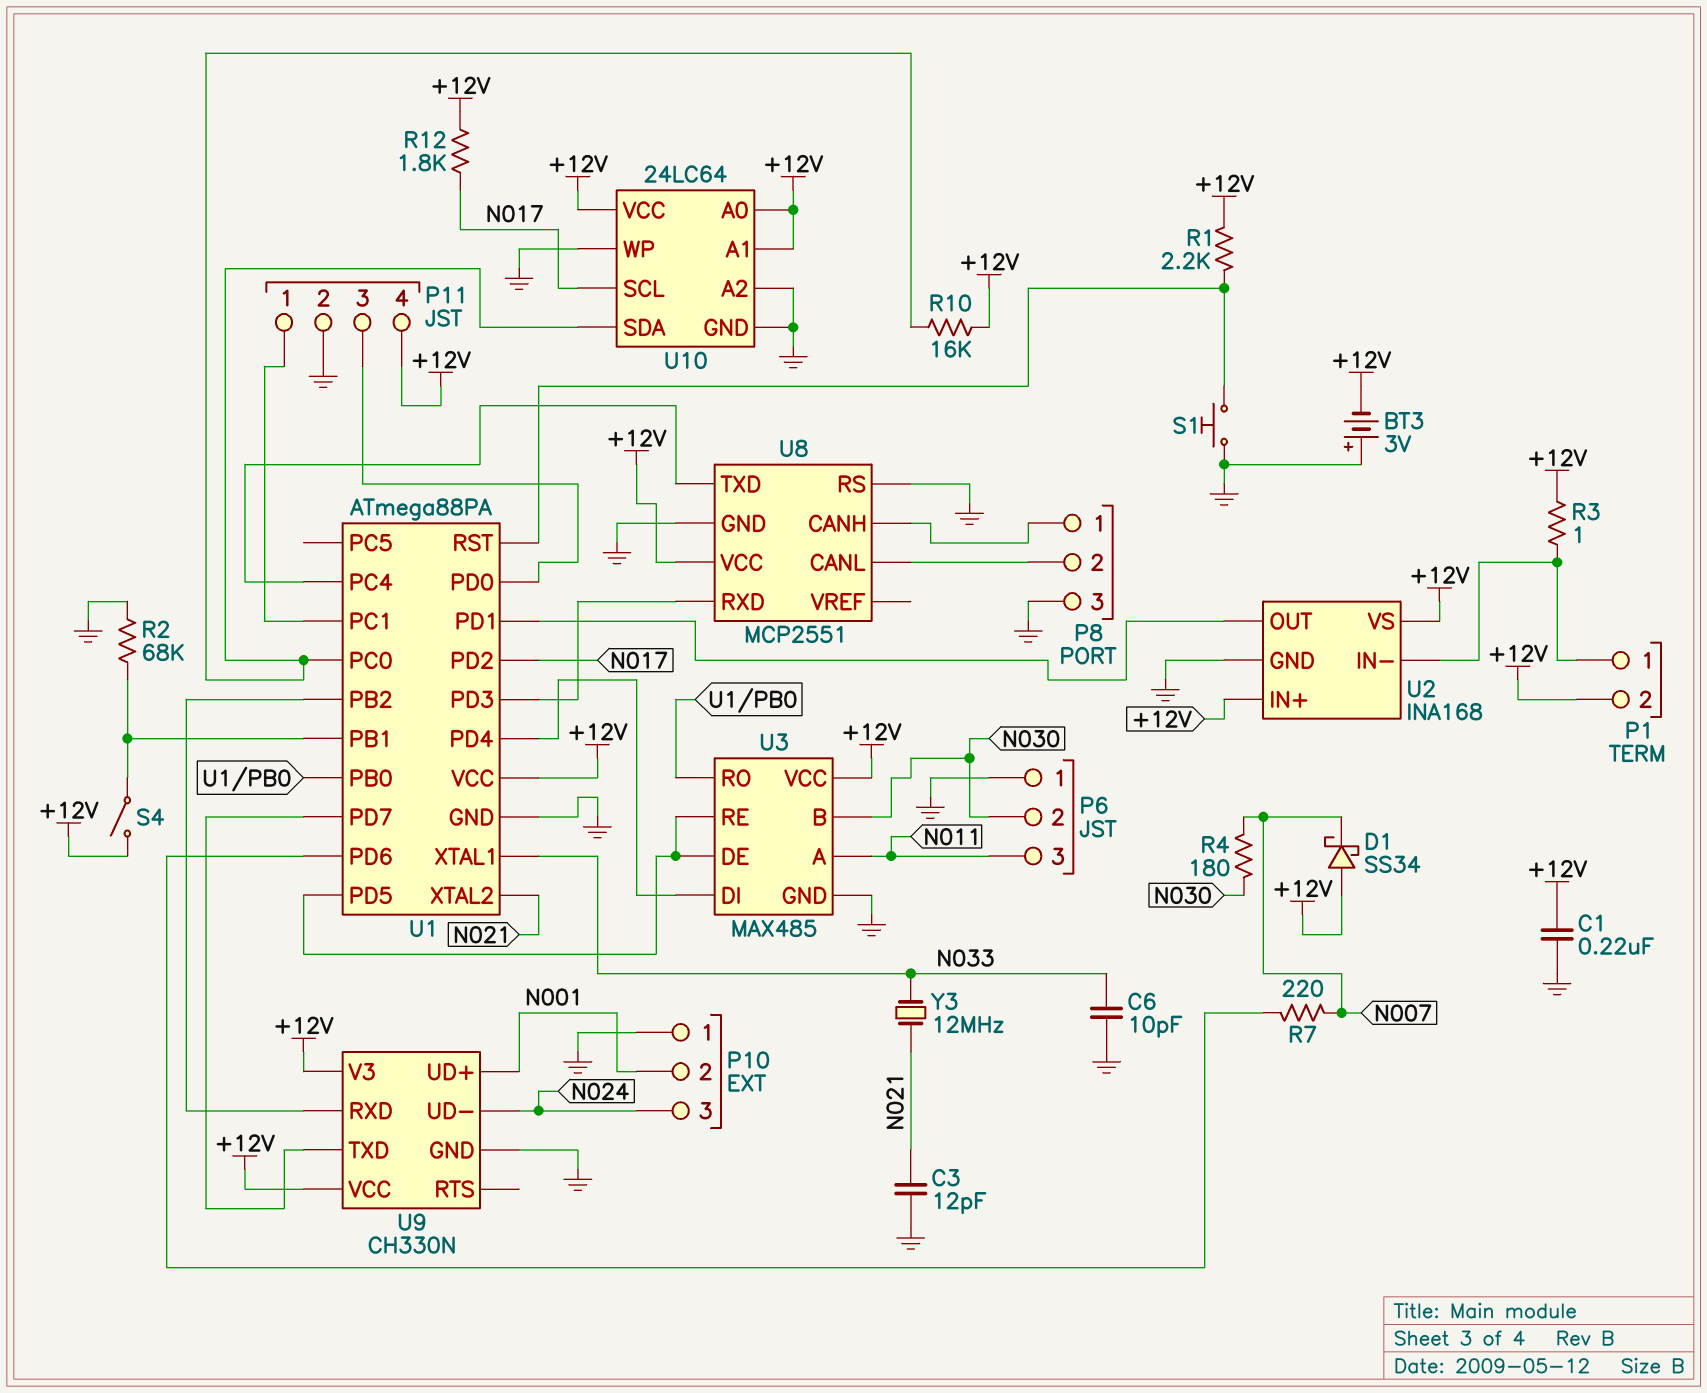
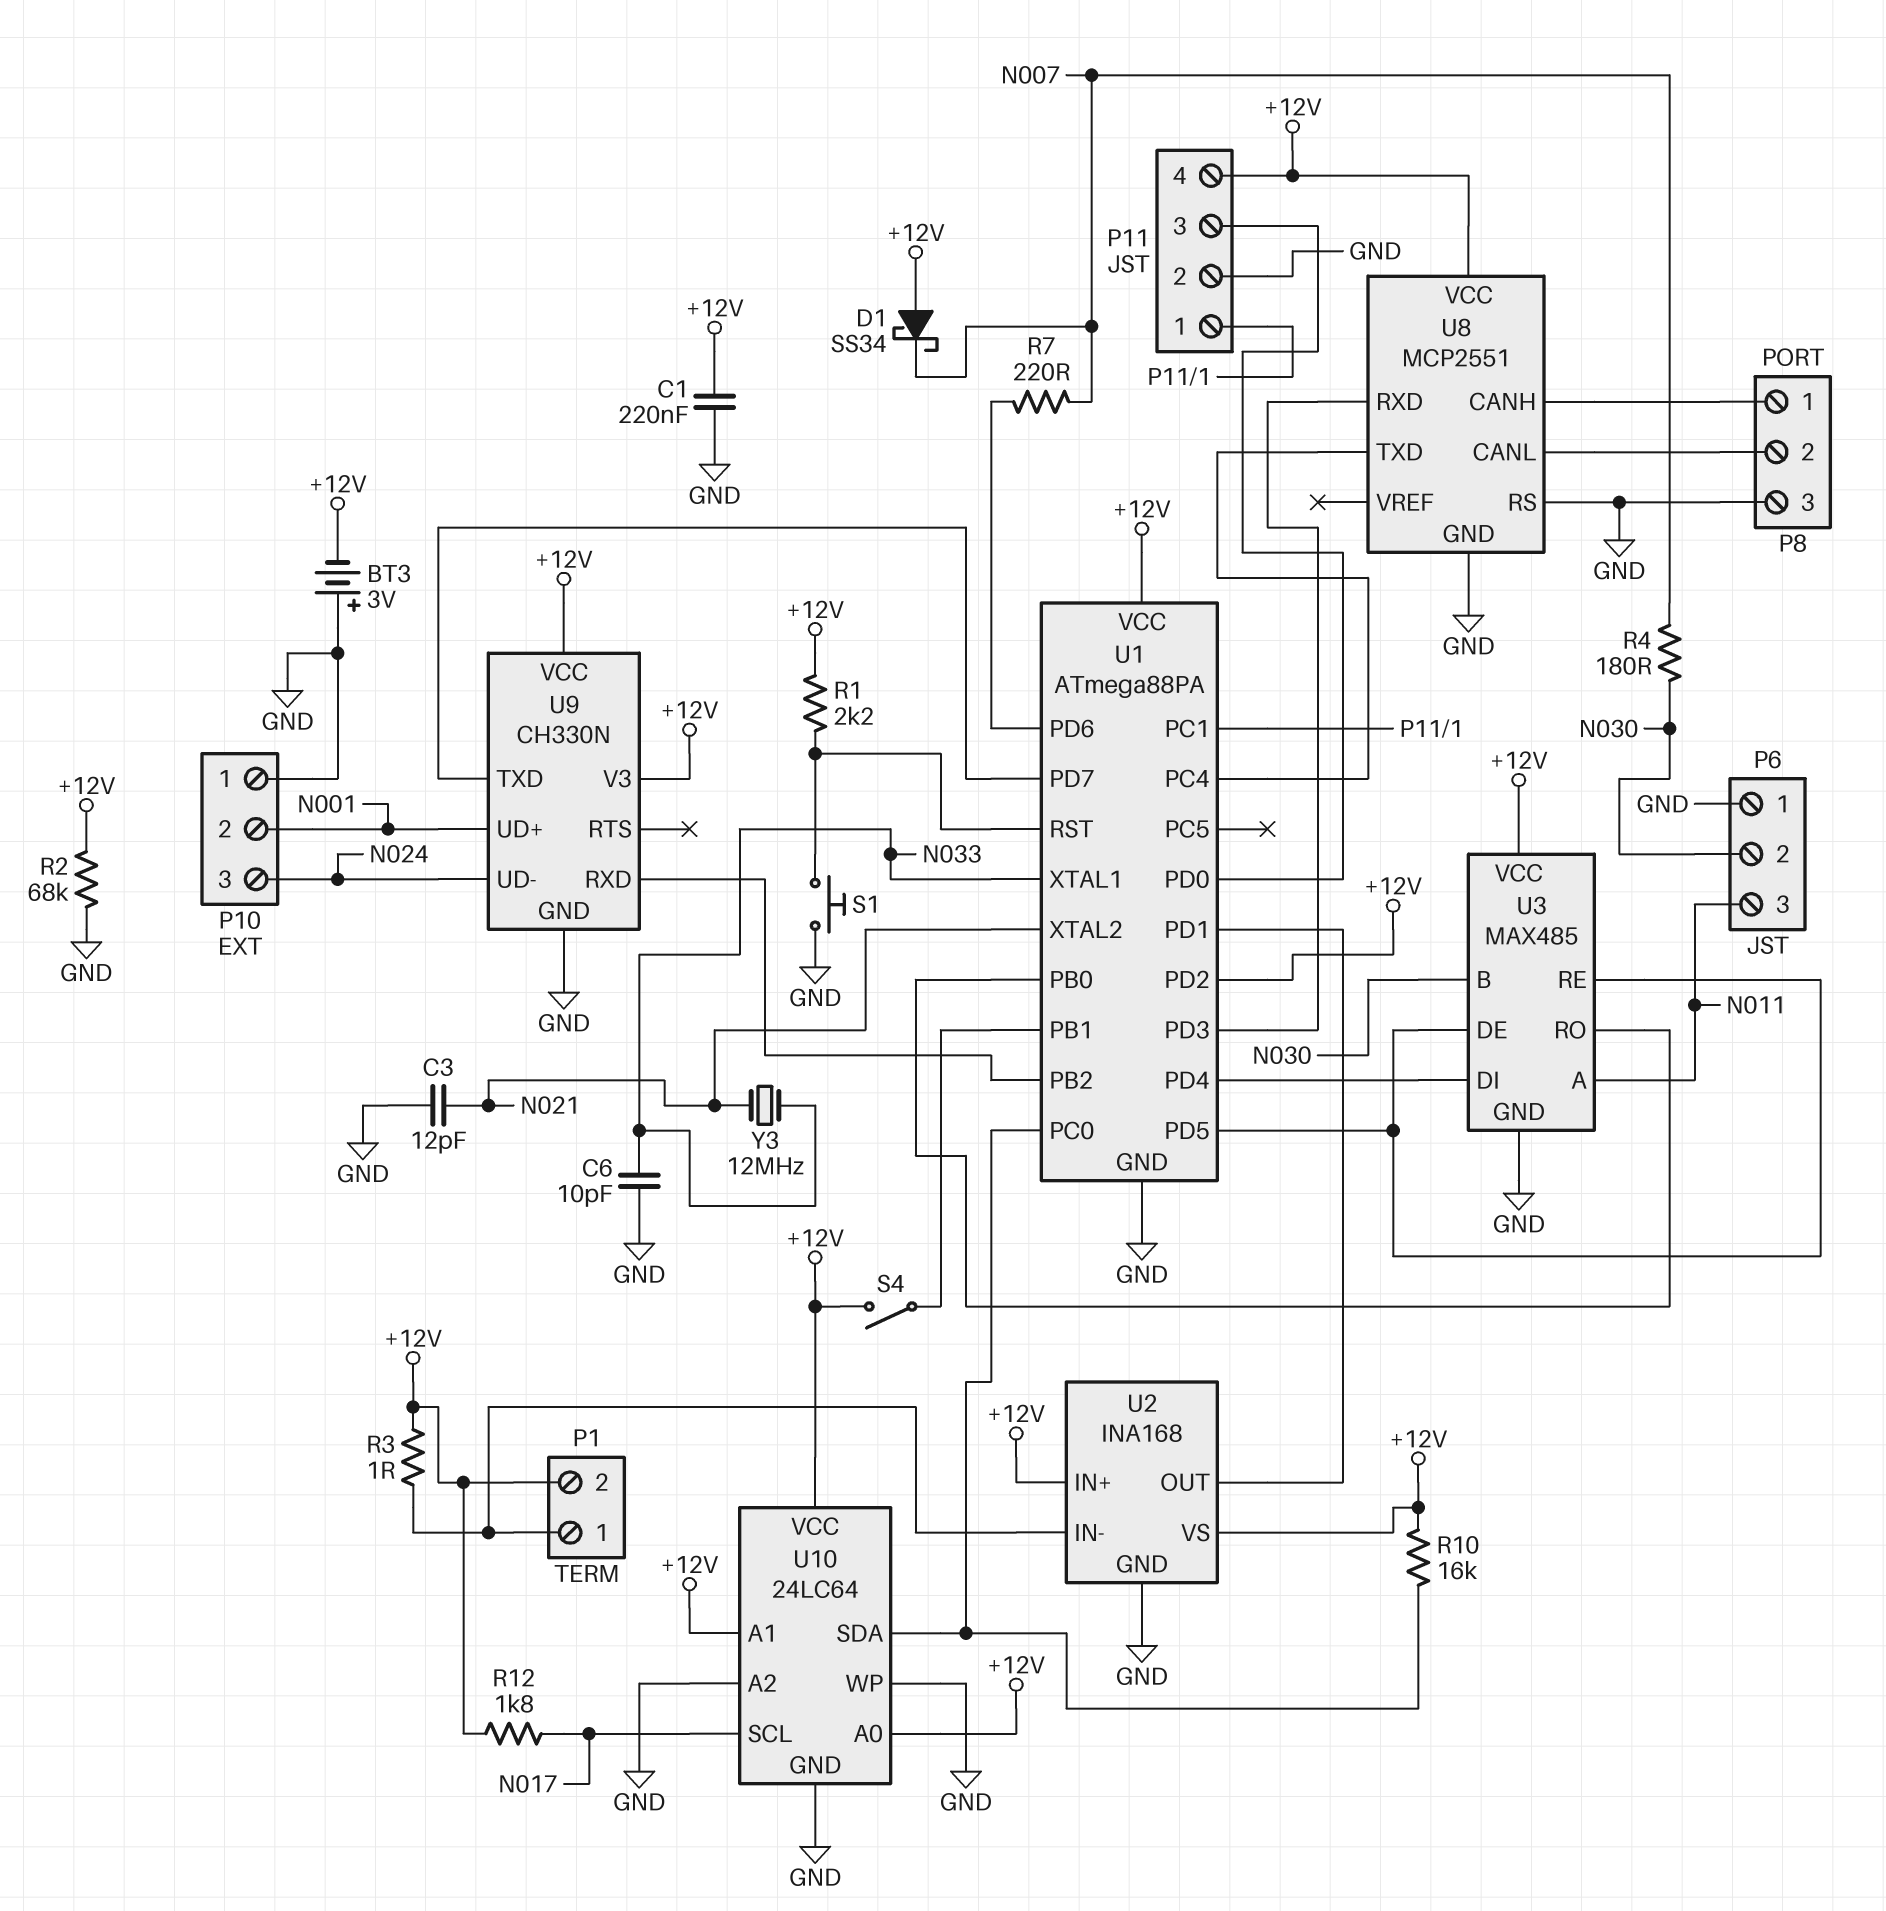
R2: 68k (GND, U1/PB1) -> 68k (+12V, GND)
U1 pin PD2: N017 -> +12V

